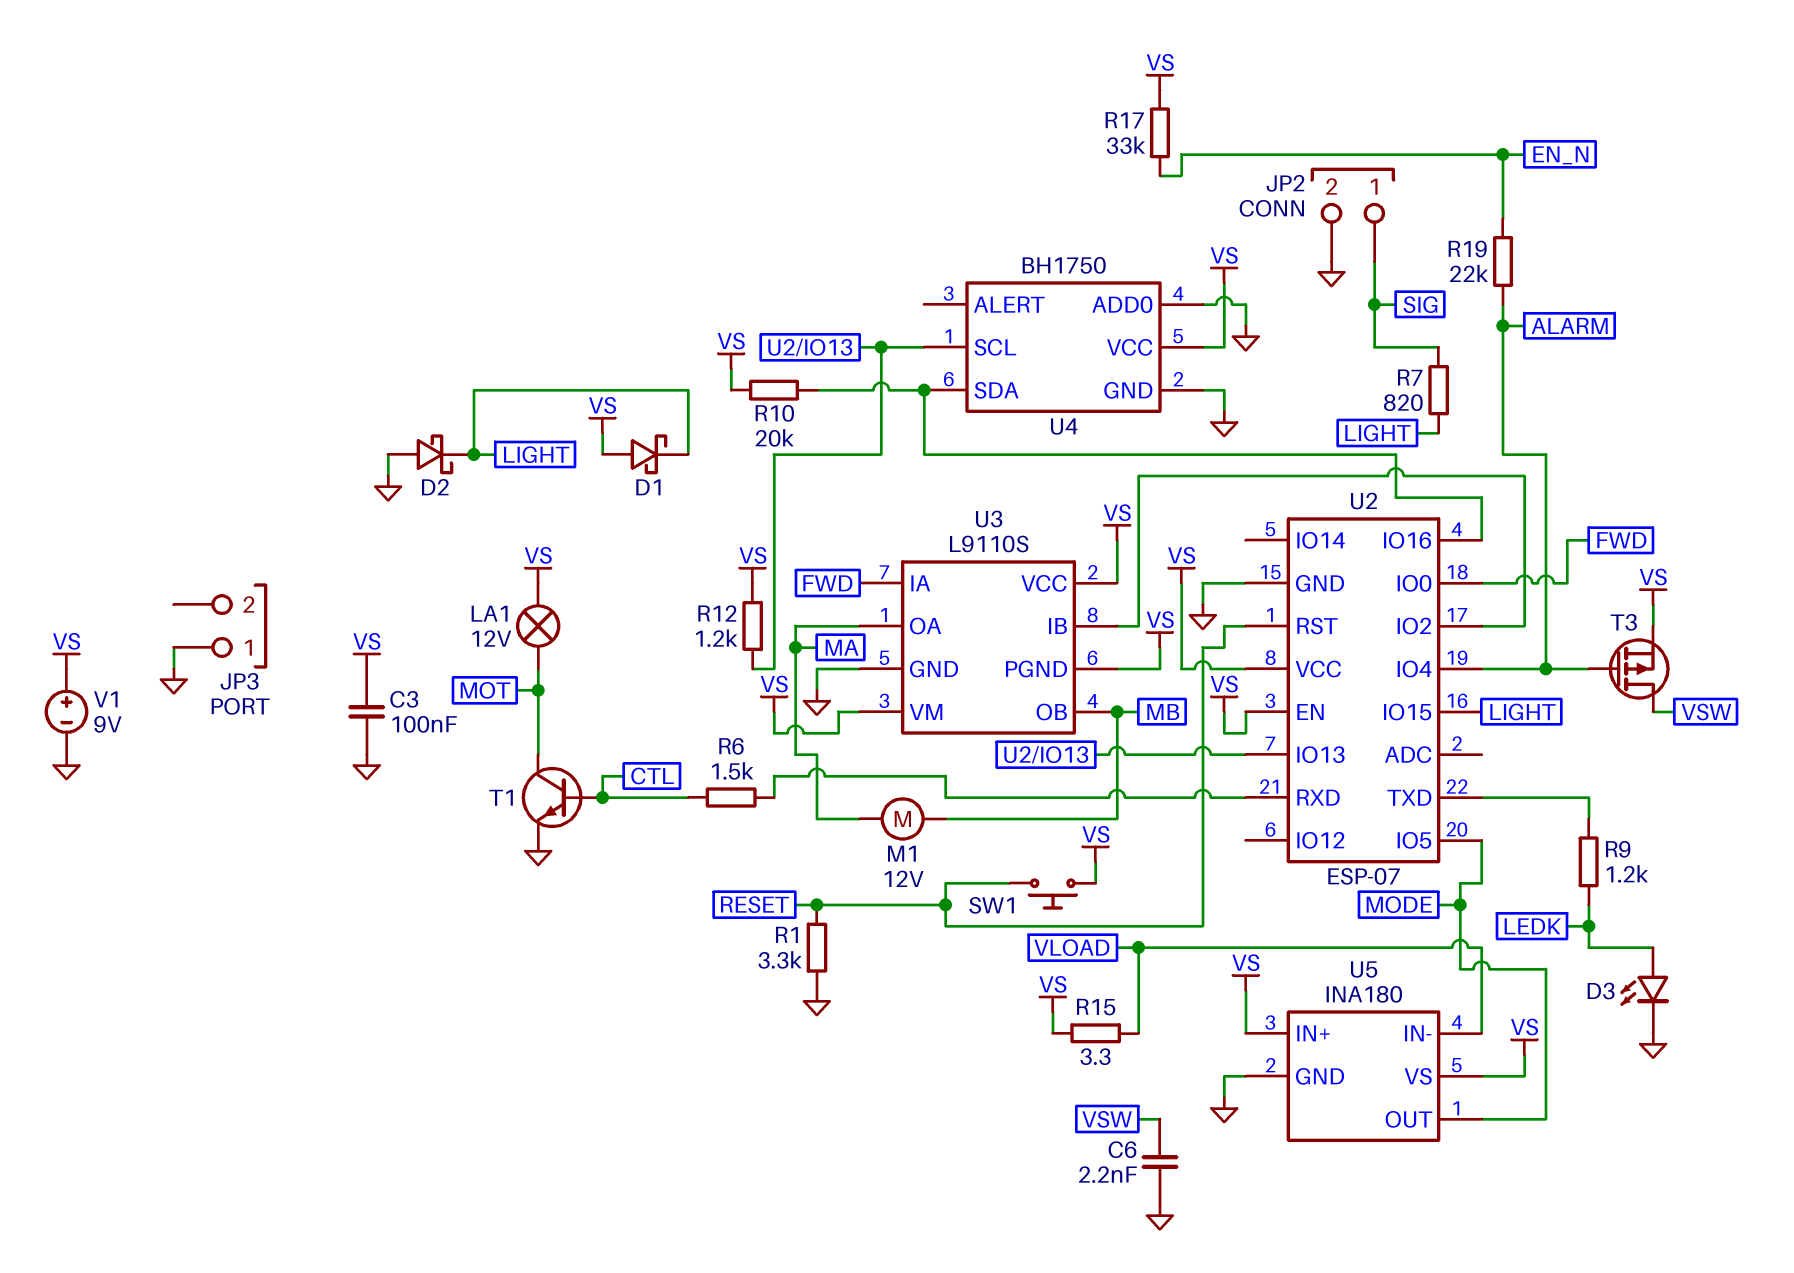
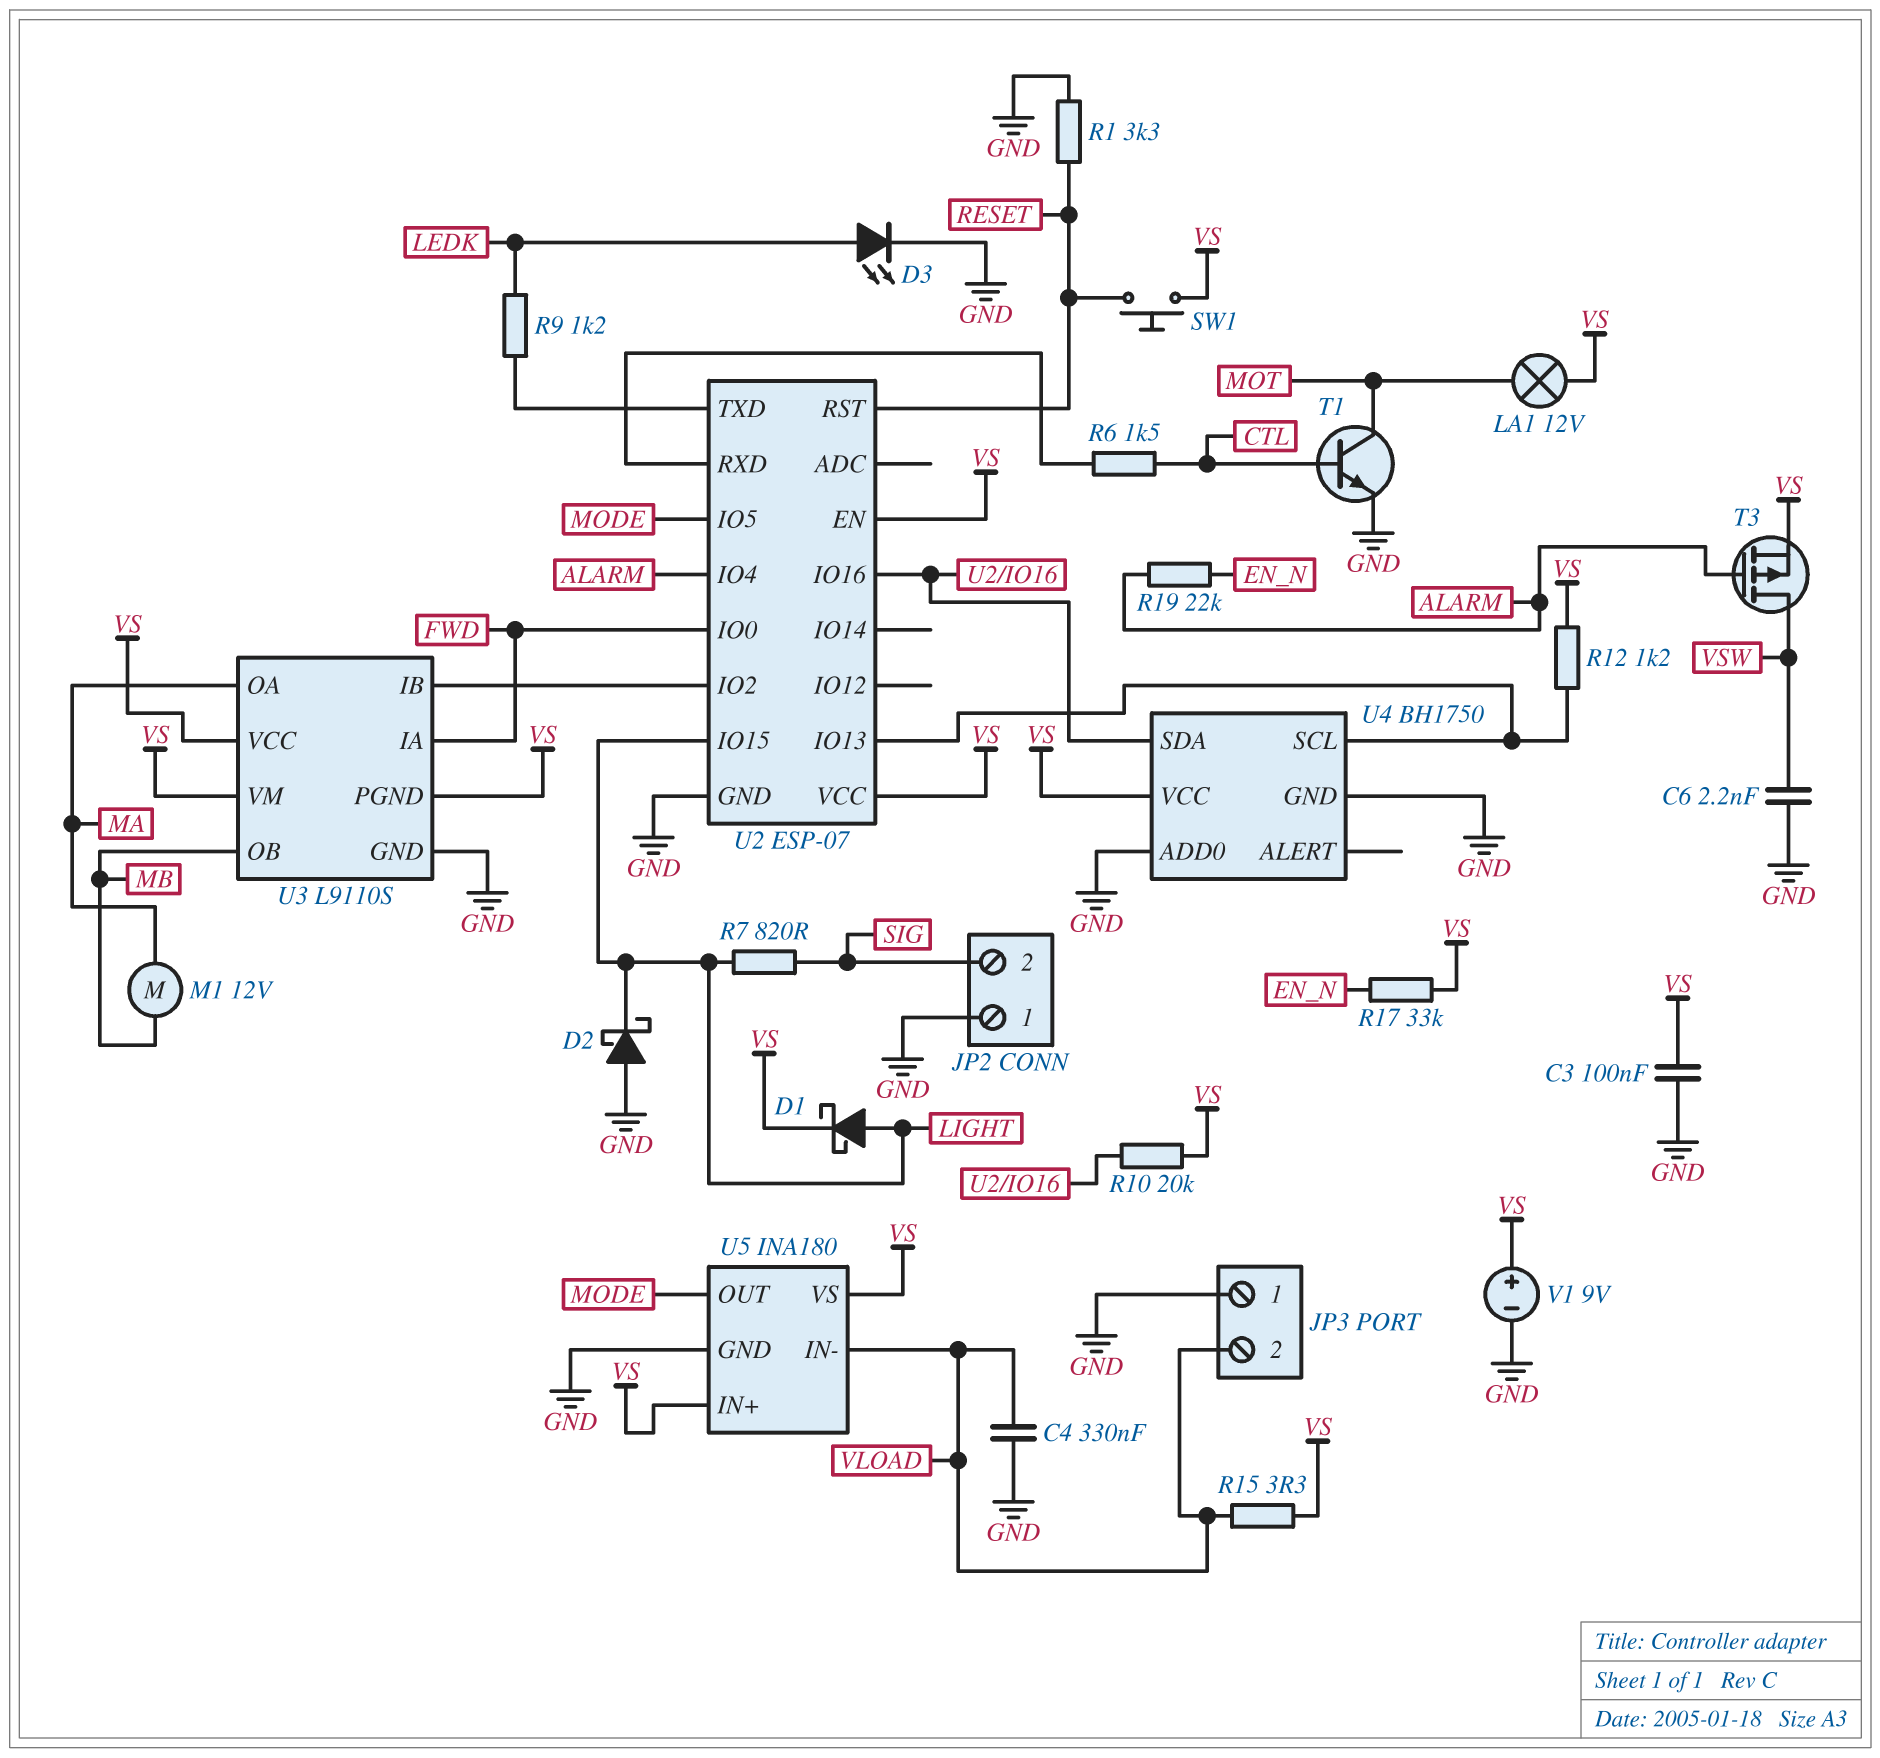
C4: none -> 330nF (GND, VLOAD)
D1: schottky (A VS, K LIGHT) -> schottky (A LIGHT, K VS)
JP2 pin 1: SIG -> GND
JP2 pin 2: GND -> SIG
JP3 pin 2: none -> VLOAD

